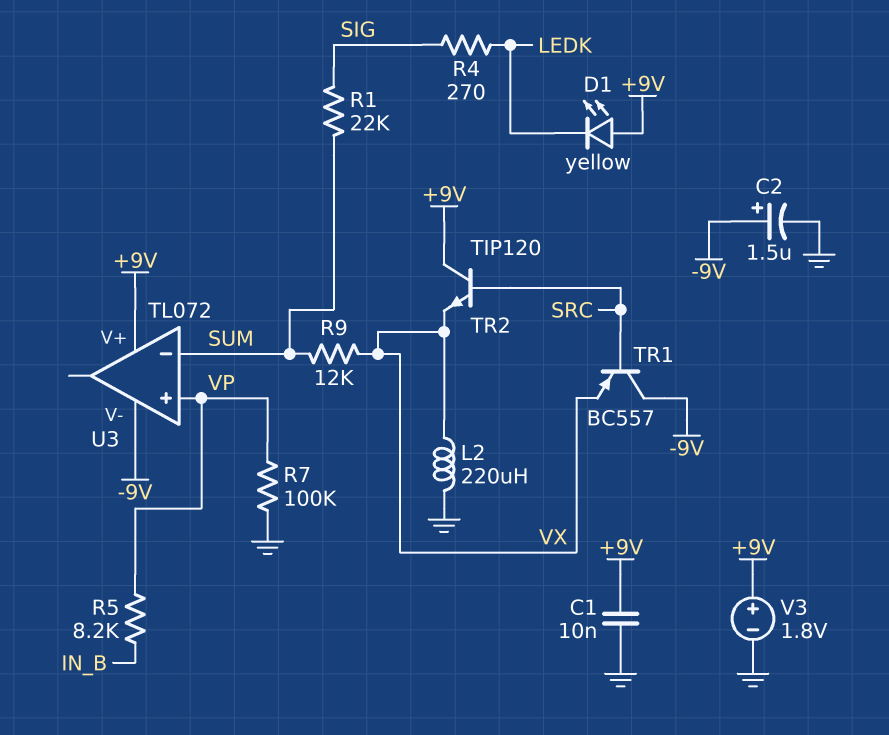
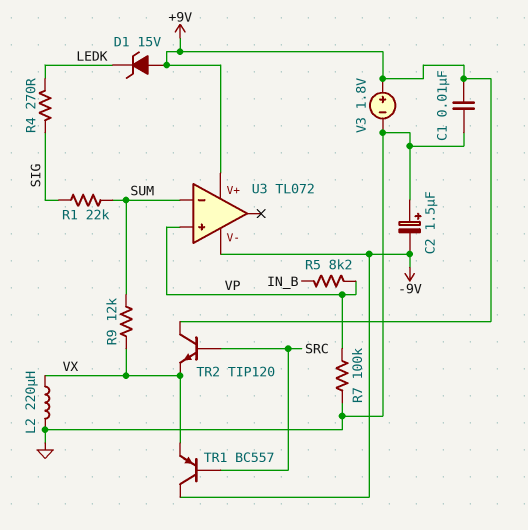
C2: 1.5uF (plus -9V, minus GND) -> 1.5uF (plus GND, minus -9V)
D1: LED yellow (A +9V, K LEDK) -> zener 15V (A +9V, K LEDK)

